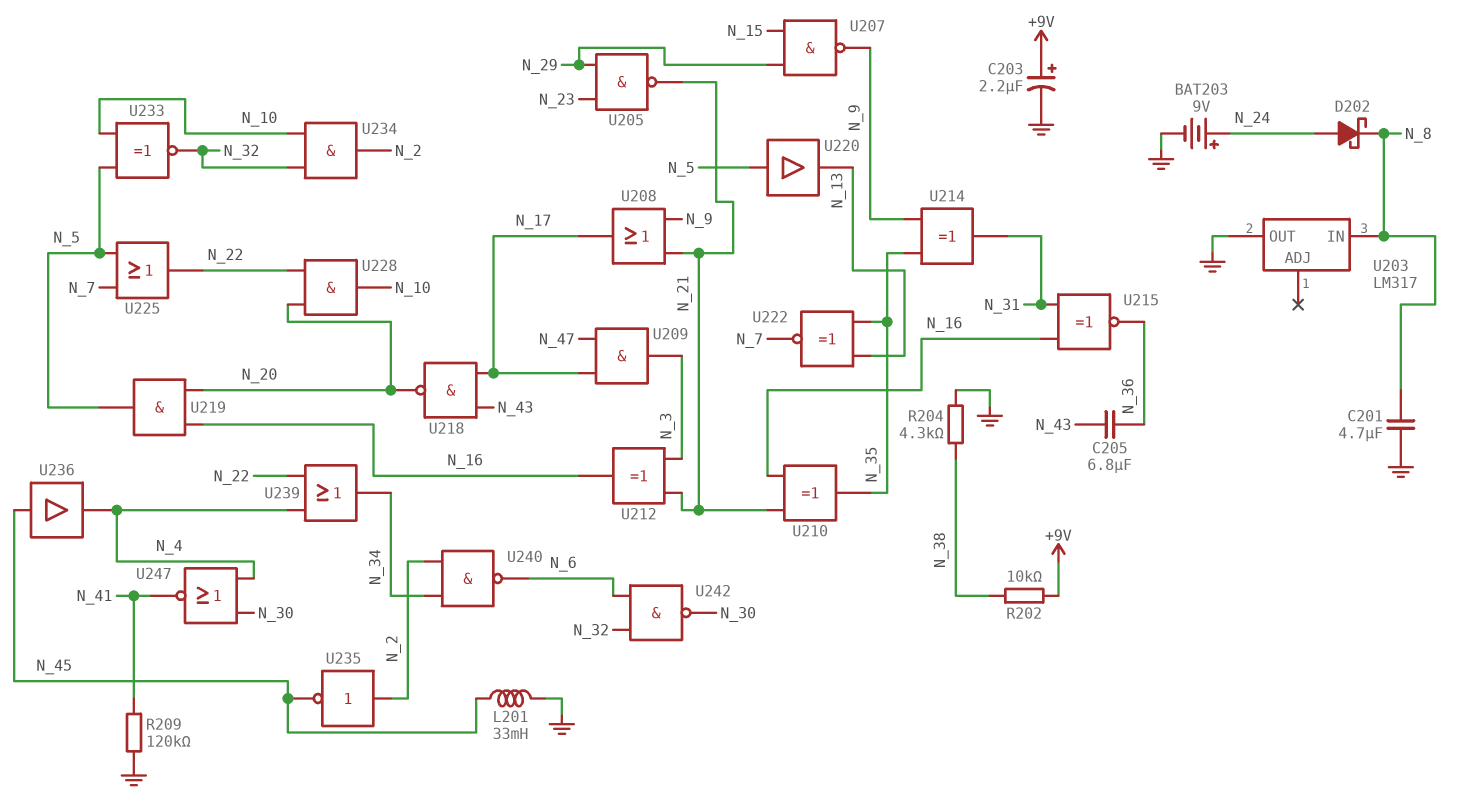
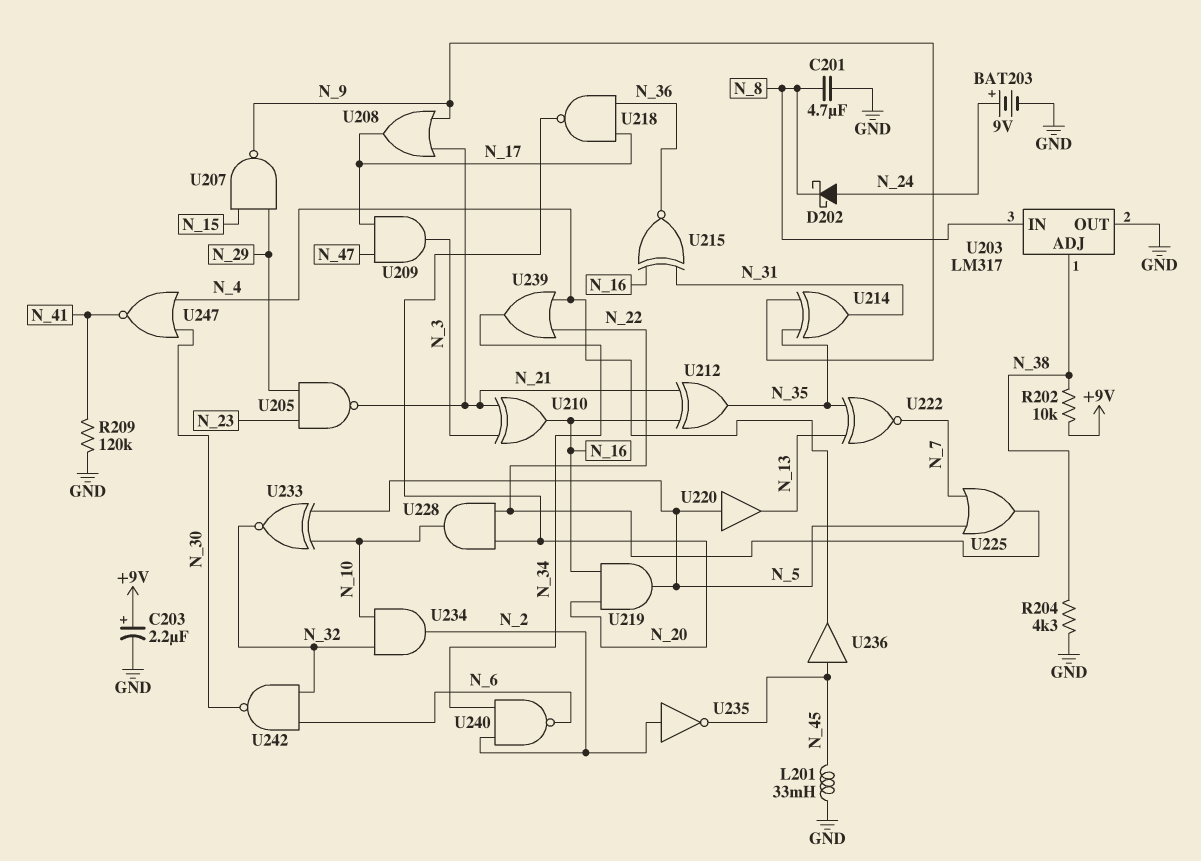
C205: 6.8uF (N_36, N_43) -> none
U203 pin ADJ: none -> N_38
U210: XOR (in N_16, in N_21, out N_35) -> XOR (in N_3, in N_21, out N_16)
U212: XOR (in N_3, in N_21, out N_16) -> XOR (in N_16, in N_21, out N_35)
U218: NAND (in N_17, in N_43, out N_20) -> NAND (in N_17, in N_36, out N_20)

